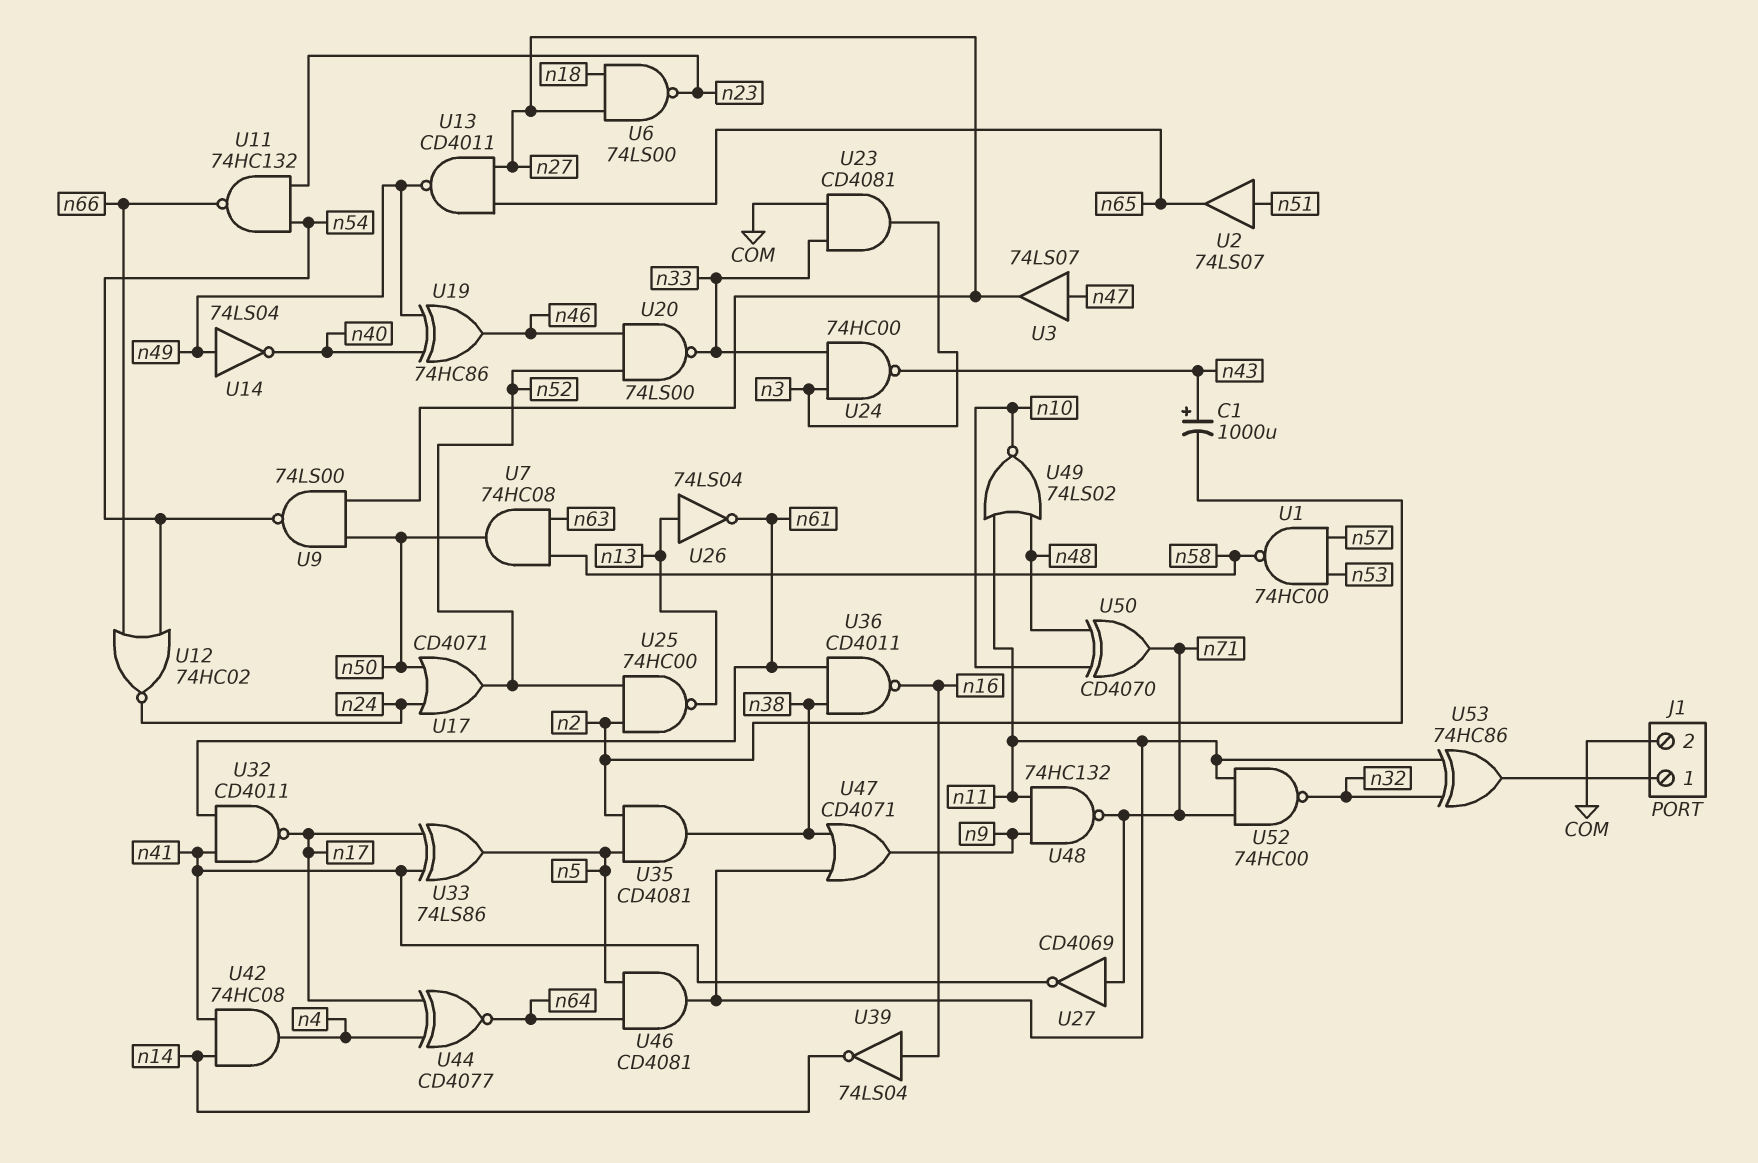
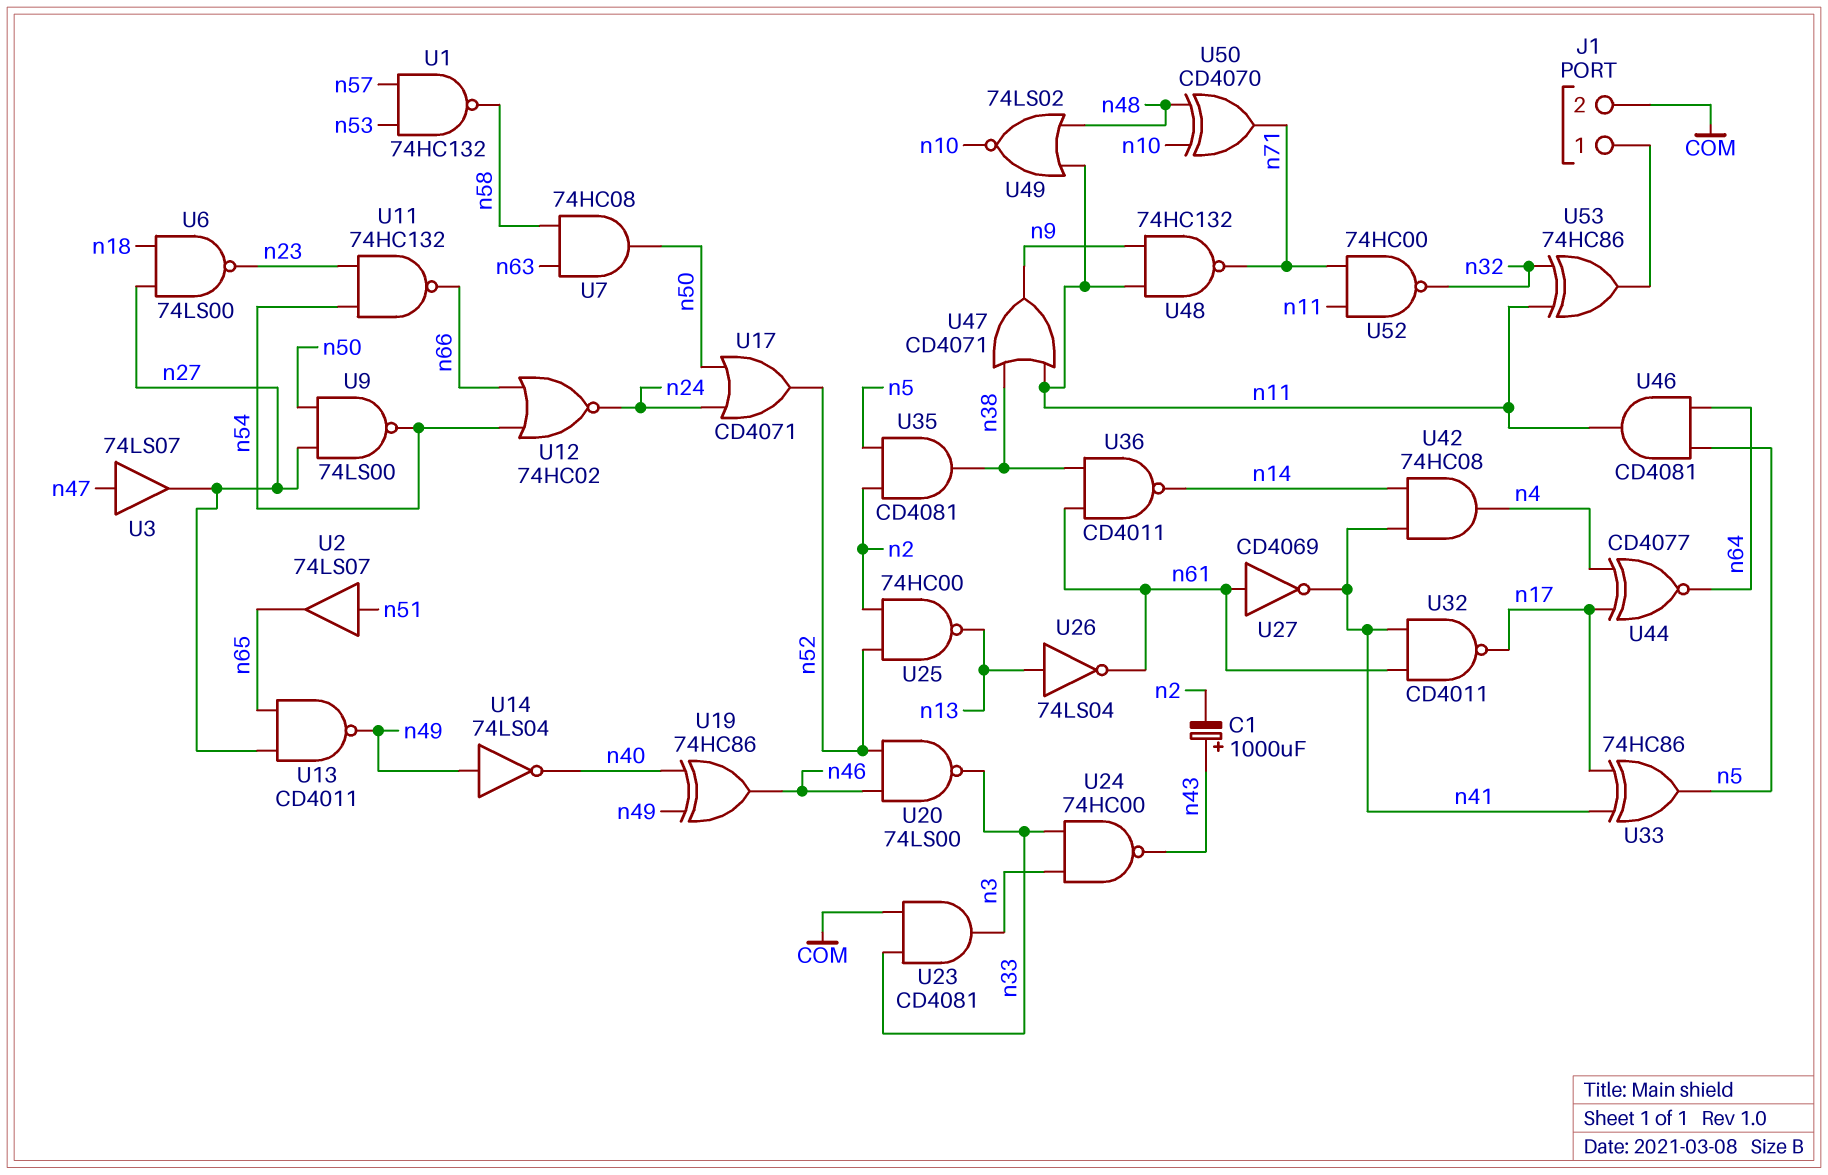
U1: NAND 74HC00 (in n53, in n57, out n58) -> NAND 74HC132 (in n53, in n57, out n58)
U27: NOT CD4069 (in n71, out n41) -> NOT CD4069 (in n61, out n41)
U33: XOR 74LS86 (in n17, in n41, out n5) -> XOR 74HC86 (in n17, in n41, out n5)
U36: NAND CD4011 (in n38, in n61, out n16) -> NAND CD4011 (in n38, in n61, out n14)
U39: NOT 74LS04 (in n16, out n14) -> none

